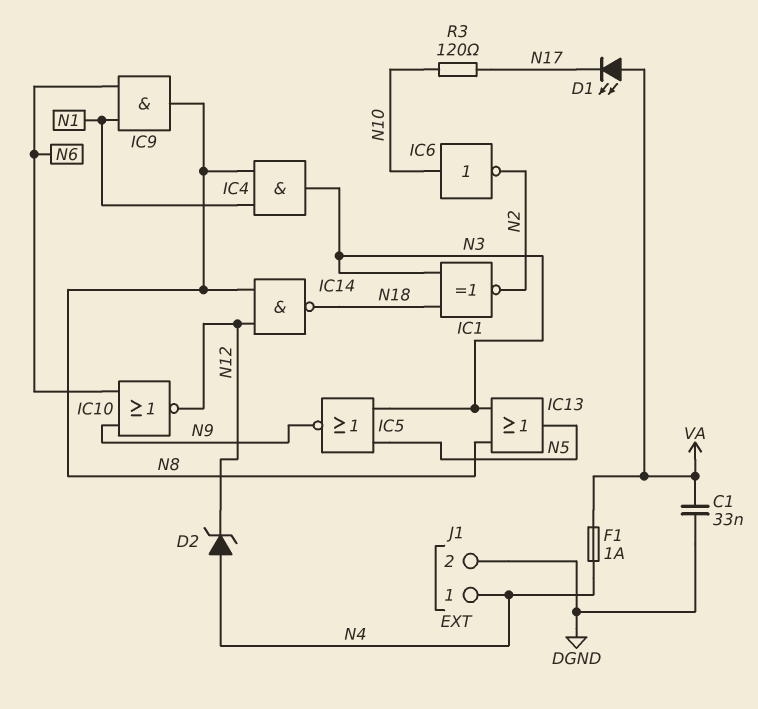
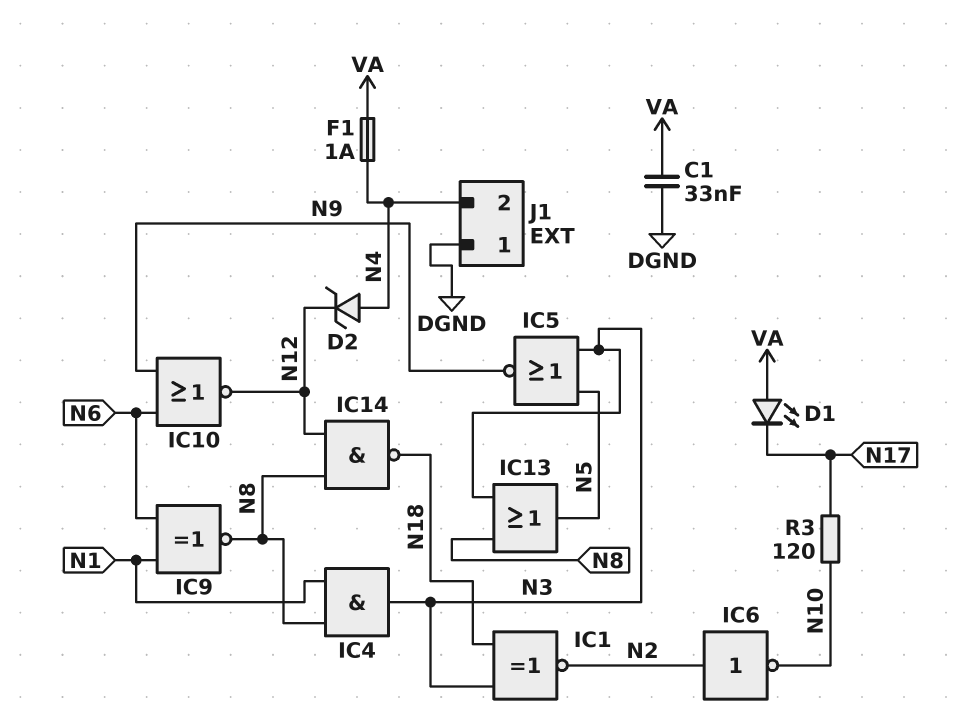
IC6: NOT (in N10, out N2) -> NOT (in N2, out N10)
IC9: AND (in N1, in N6, out N8) -> XNOR (in N1, in N6, out N8)
J1 pin 1: N4 -> DGND
J1 pin 2: DGND -> N4

